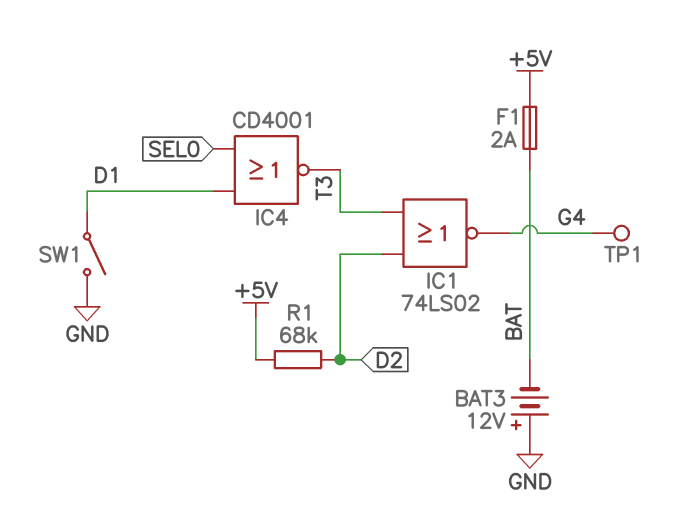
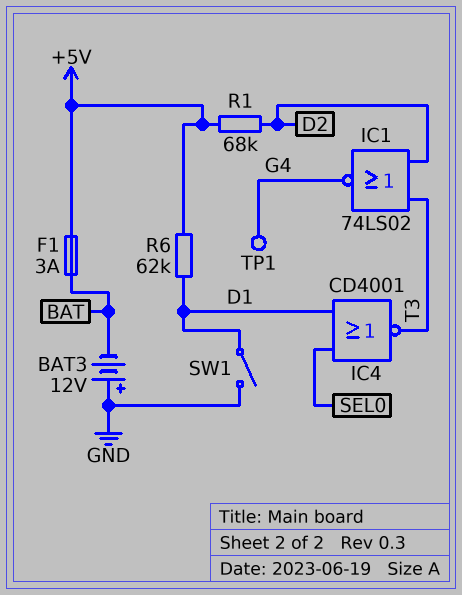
F1: 2A (+5V, BAT) -> 3A (+5V, BAT)
R6: none -> 62k (+5V, D1)

